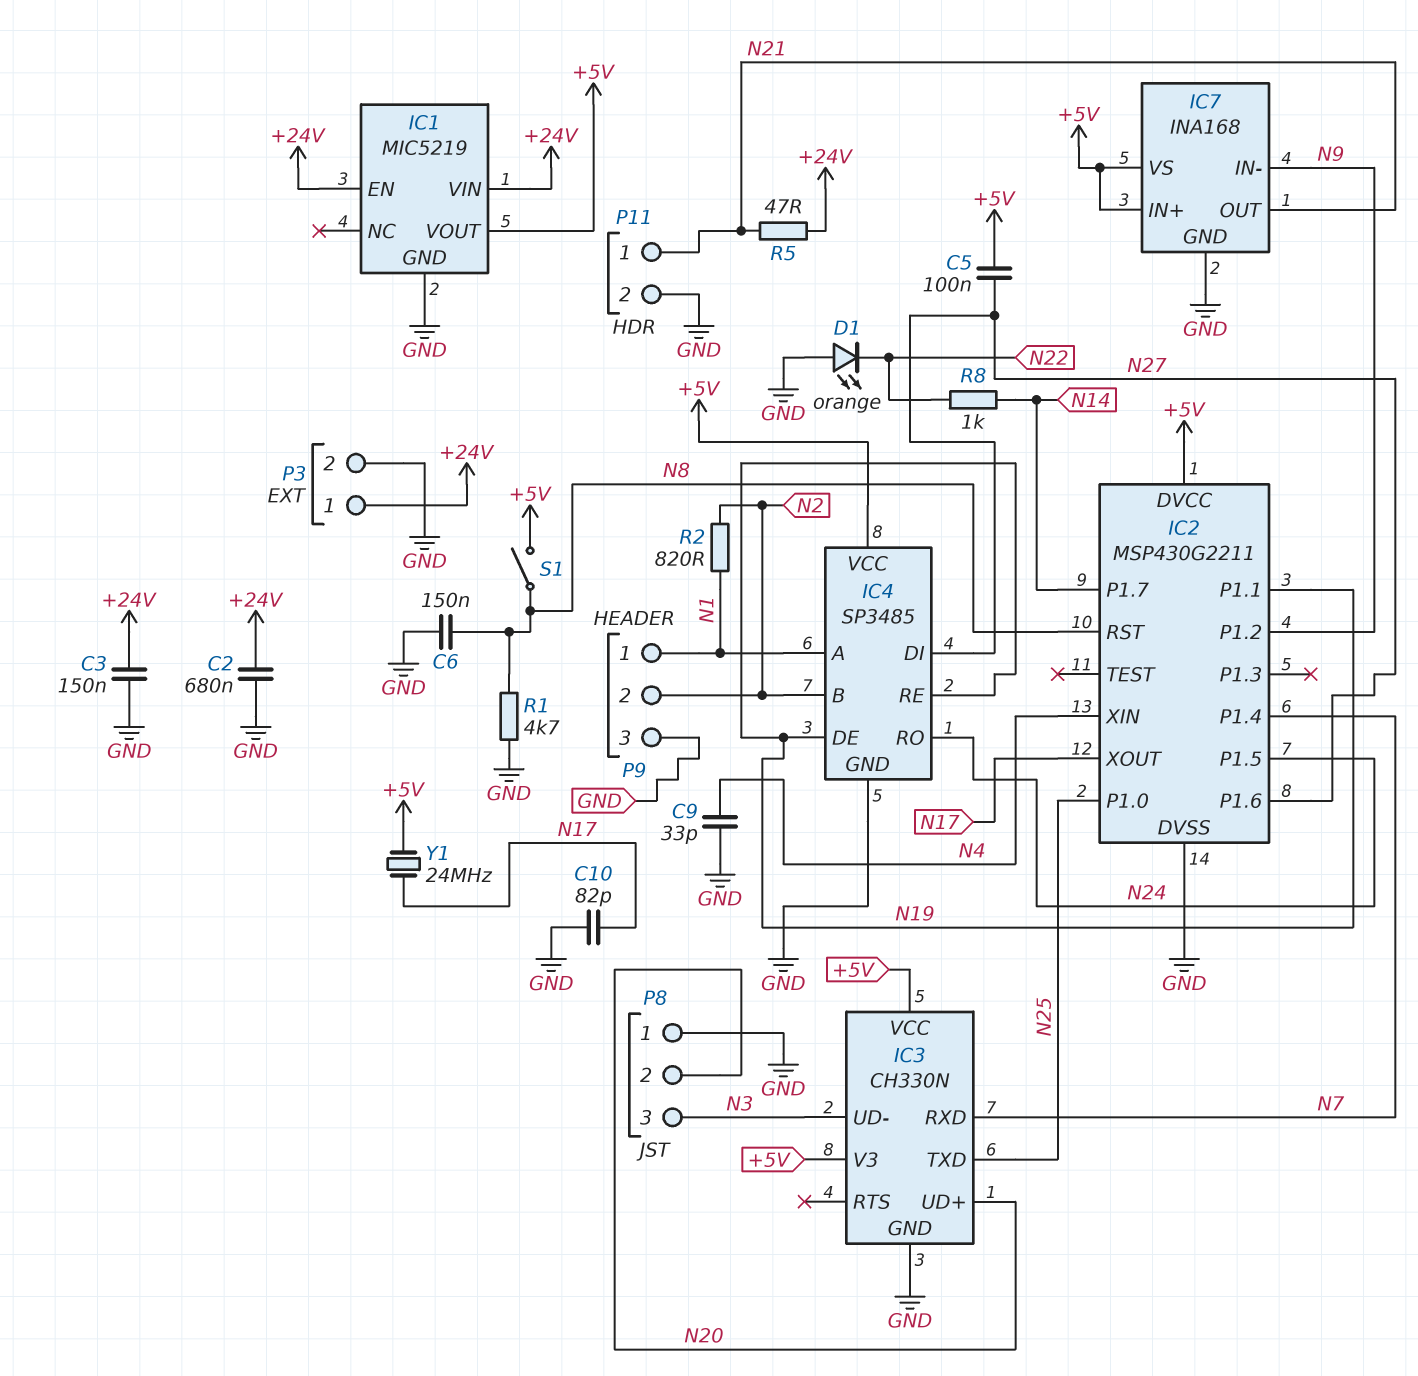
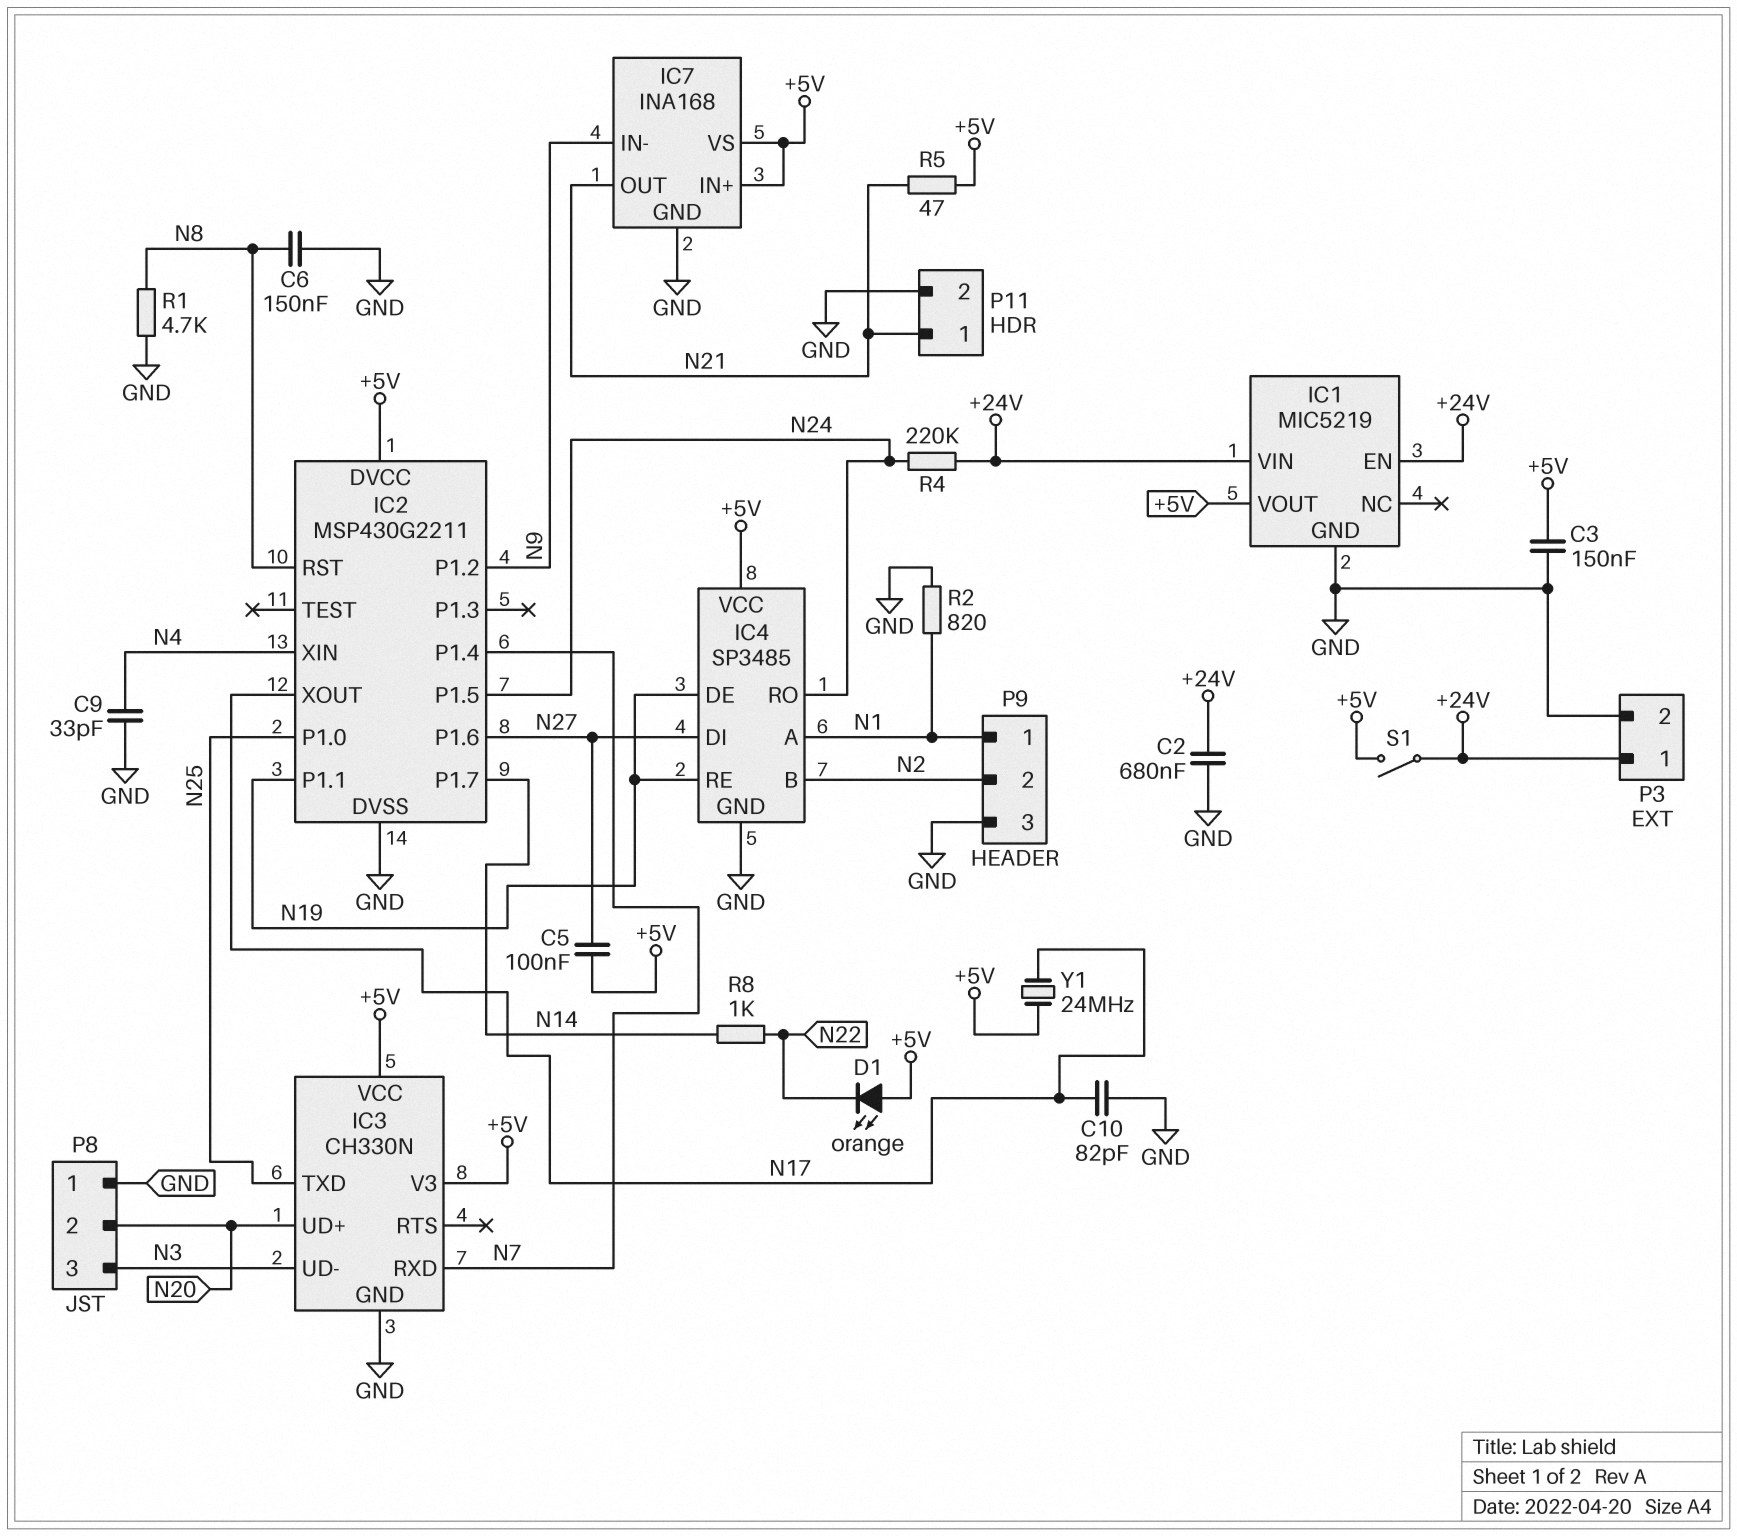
C3: 150nF (+24V, GND) -> 150nF (+5V, GND)
D1: LED orange (A GND, K N22) -> LED orange (A +5V, K N22)
R2: 820 (N1, N2) -> 820 (GND, N1)
R4: none -> 220k (+24V, N24)
R5: 47 (+24V, N21) -> 47 (+5V, N21)
S1: switch (+5V, N8) -> switch (+5V, +24V)

